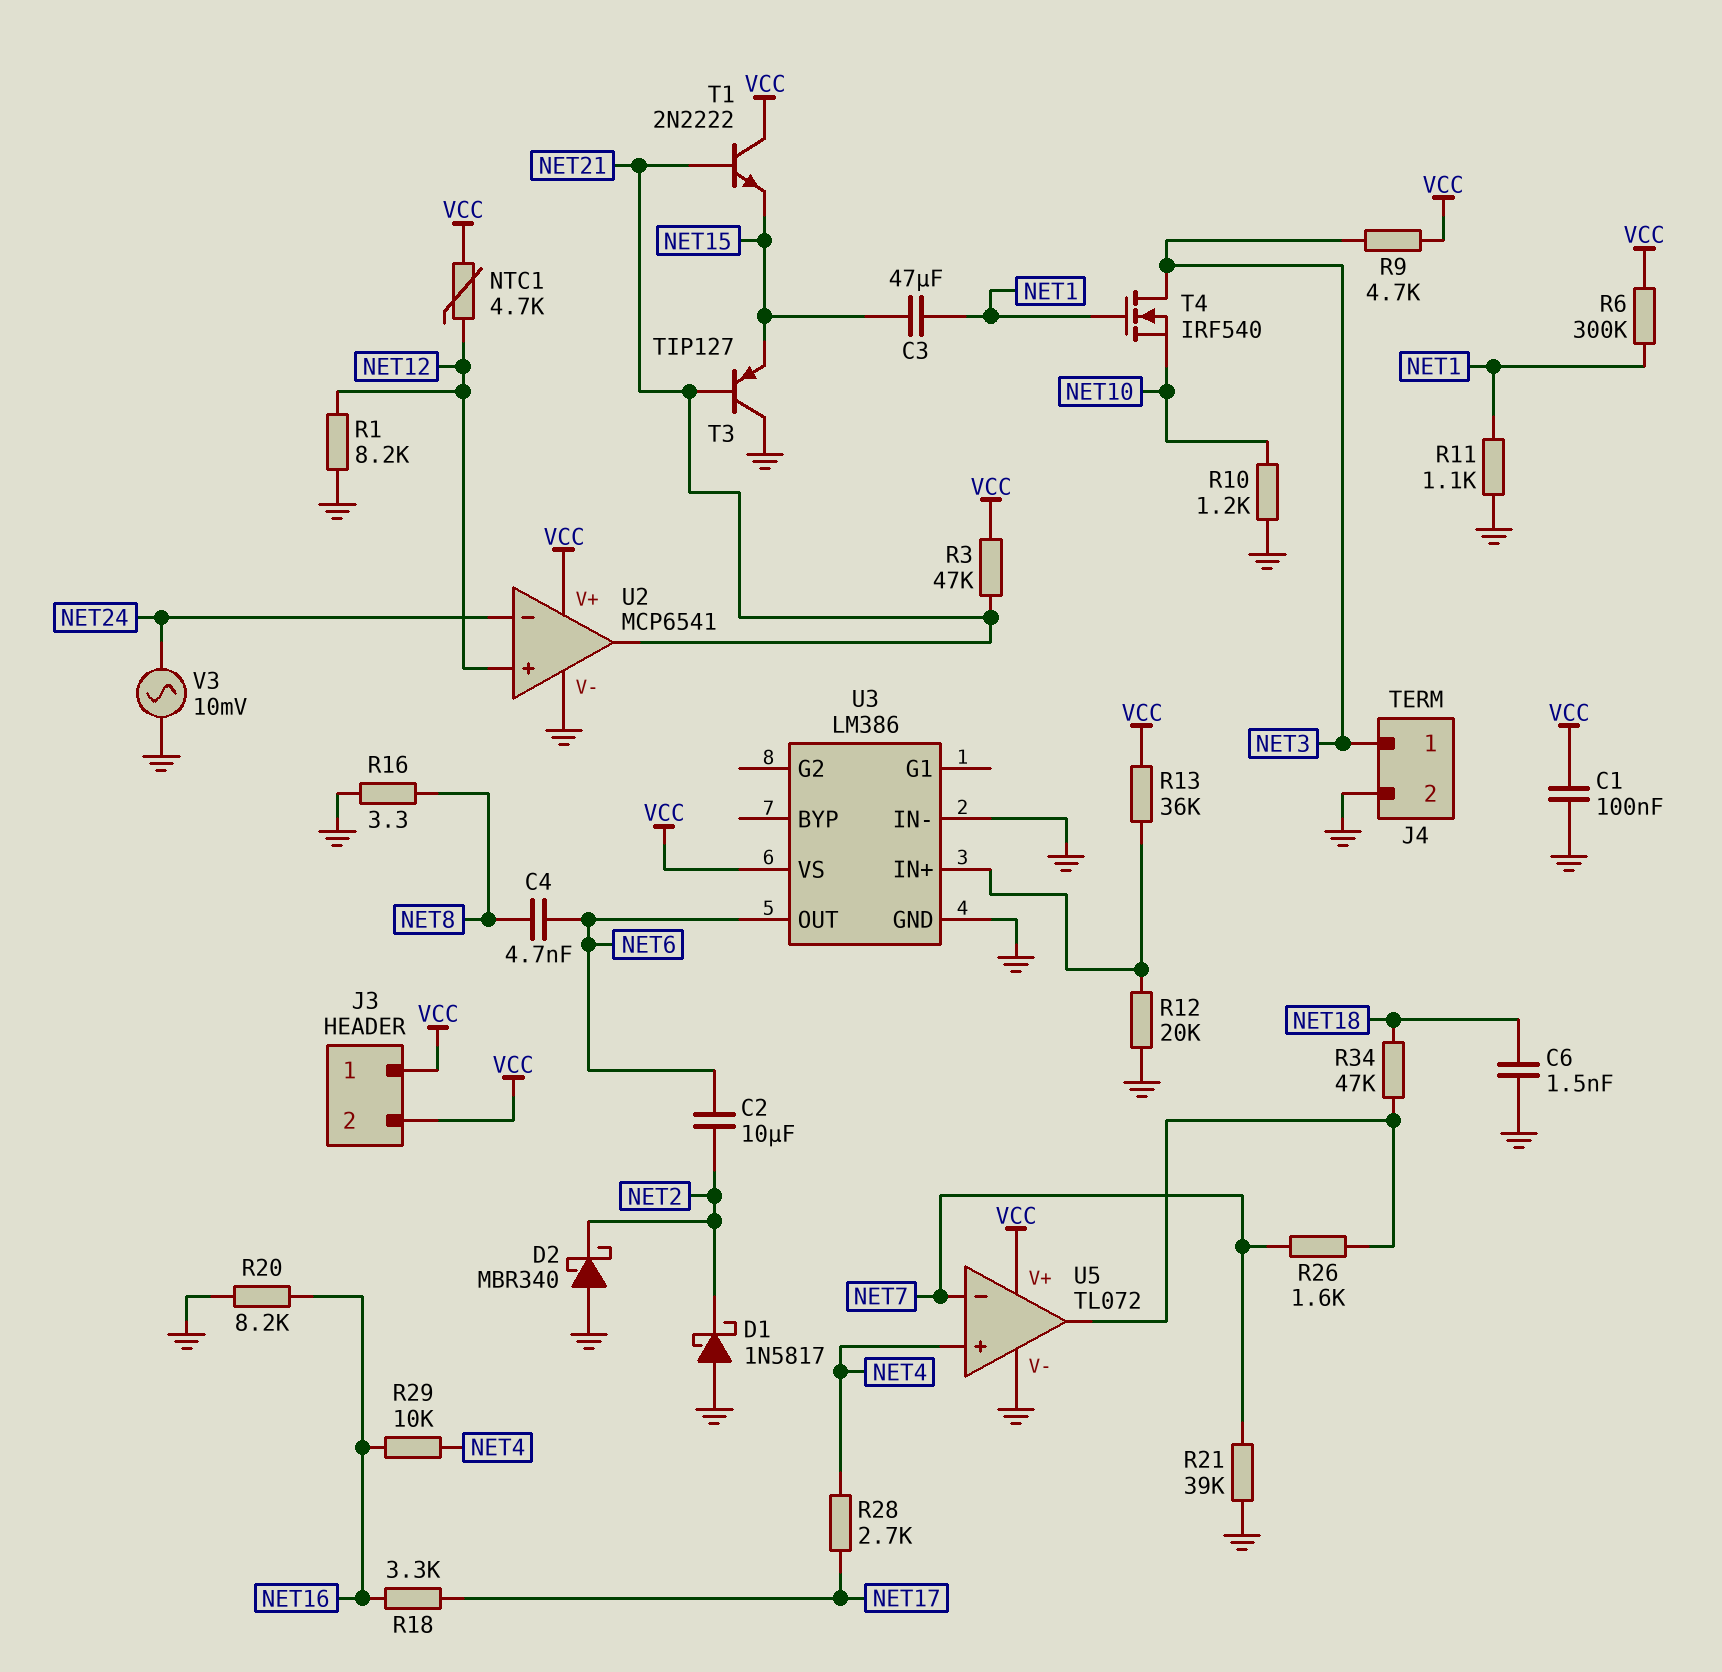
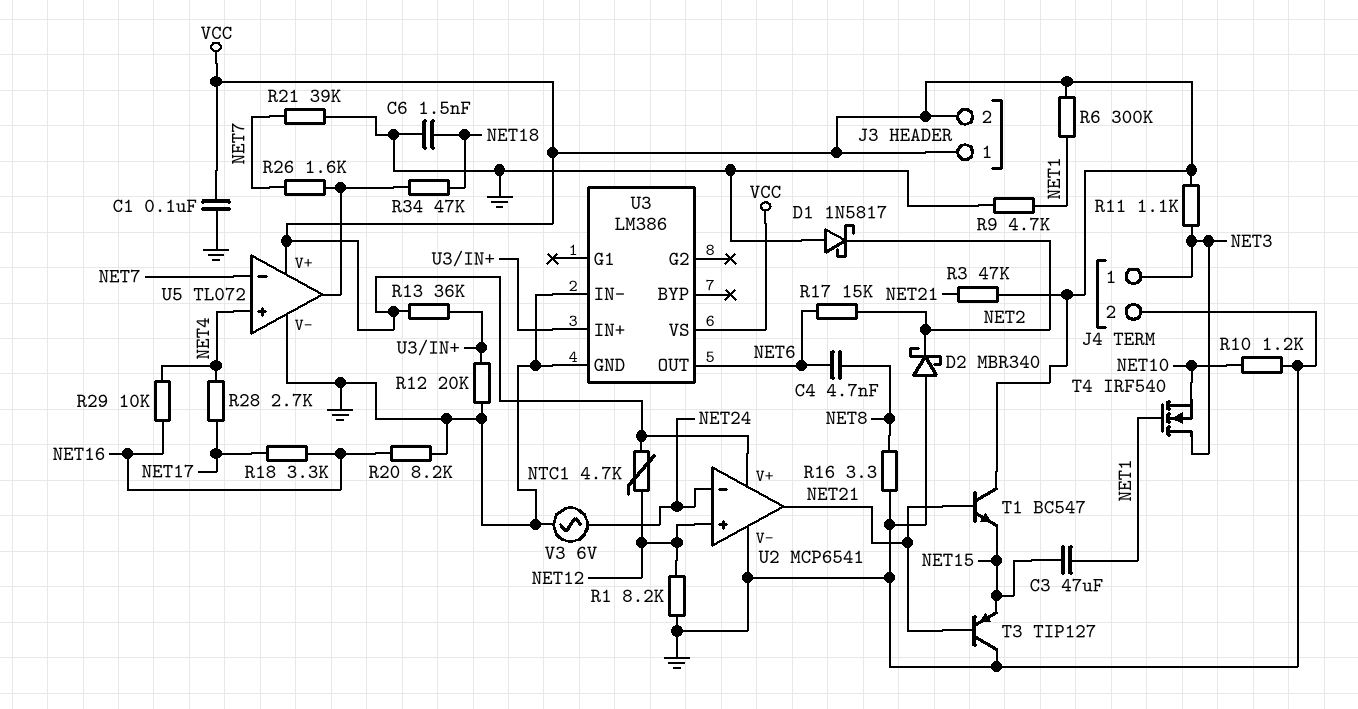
C2: 10uF (NET2, NET6) -> none
R9: 4.7k (NET3, VCC) -> 4.7k (GND, NET1)
R11: 1.1k (GND, NET1) -> 1.1k (NET3, VCC)
R17: none -> 15k (NET2, NET6)
T1: NPN 2N2222 (B NET21, C VCC, E NET15) -> NPN BC547 (B NET21, C VCC, E NET15)
V3: AC 10mV (GND, NET24) -> AC 6V (GND, NET24)

